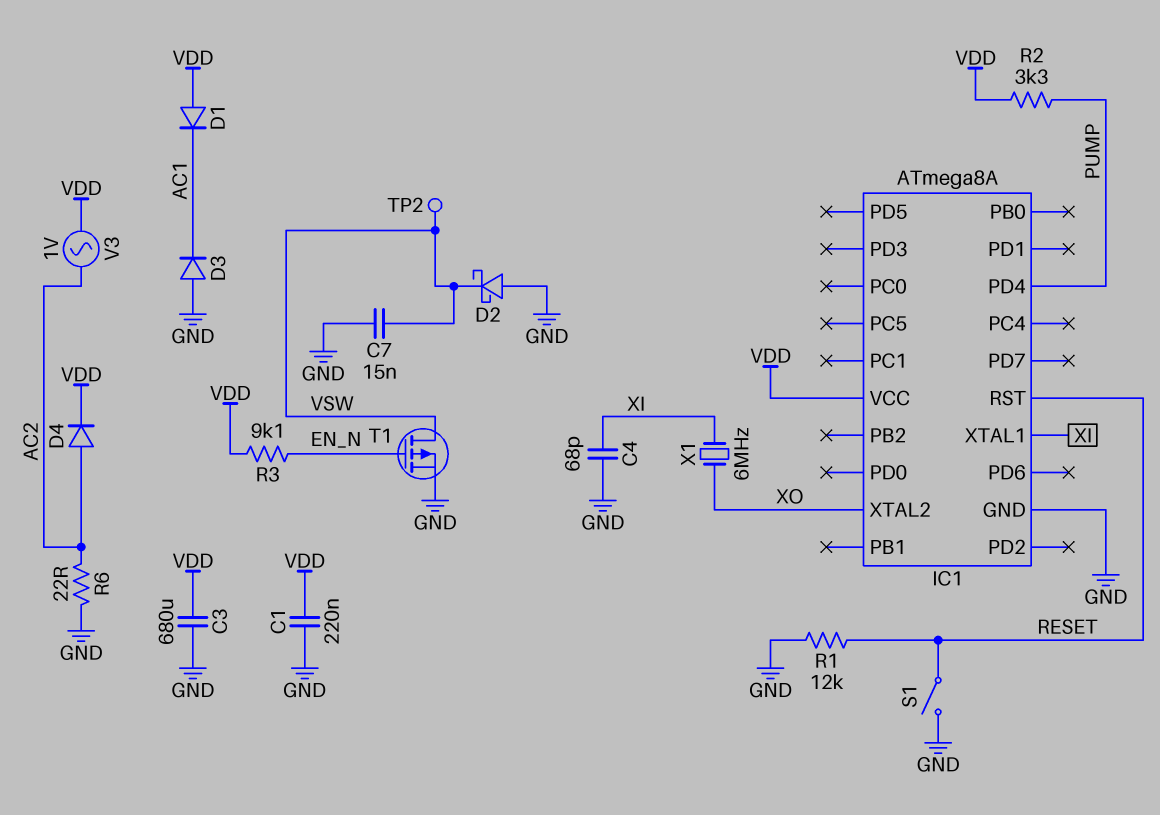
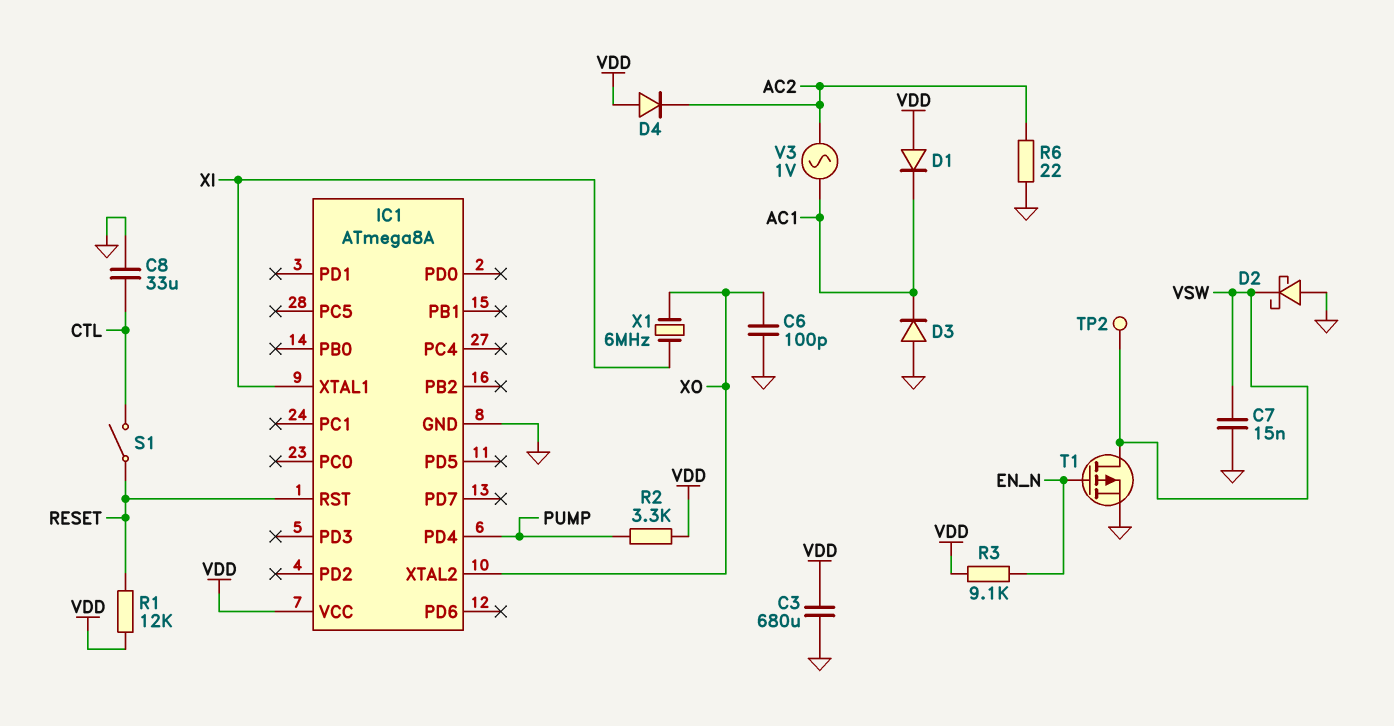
C1: 220nF (GND, VDD) -> none
C4: 68pF (GND, XI) -> none
C6: none -> 100pF (GND, XO)
C8: none -> 33uF (CTL, GND)
D4: diode (A AC2, K VDD) -> diode (A VDD, K AC2)
R1: 12k (GND, RESET) -> 12k (RESET, VDD)
S1: switch (GND, RESET) -> switch (CTL, RESET)
V3: AC 1V (AC2, VDD) -> AC 1V (AC1, AC2)

